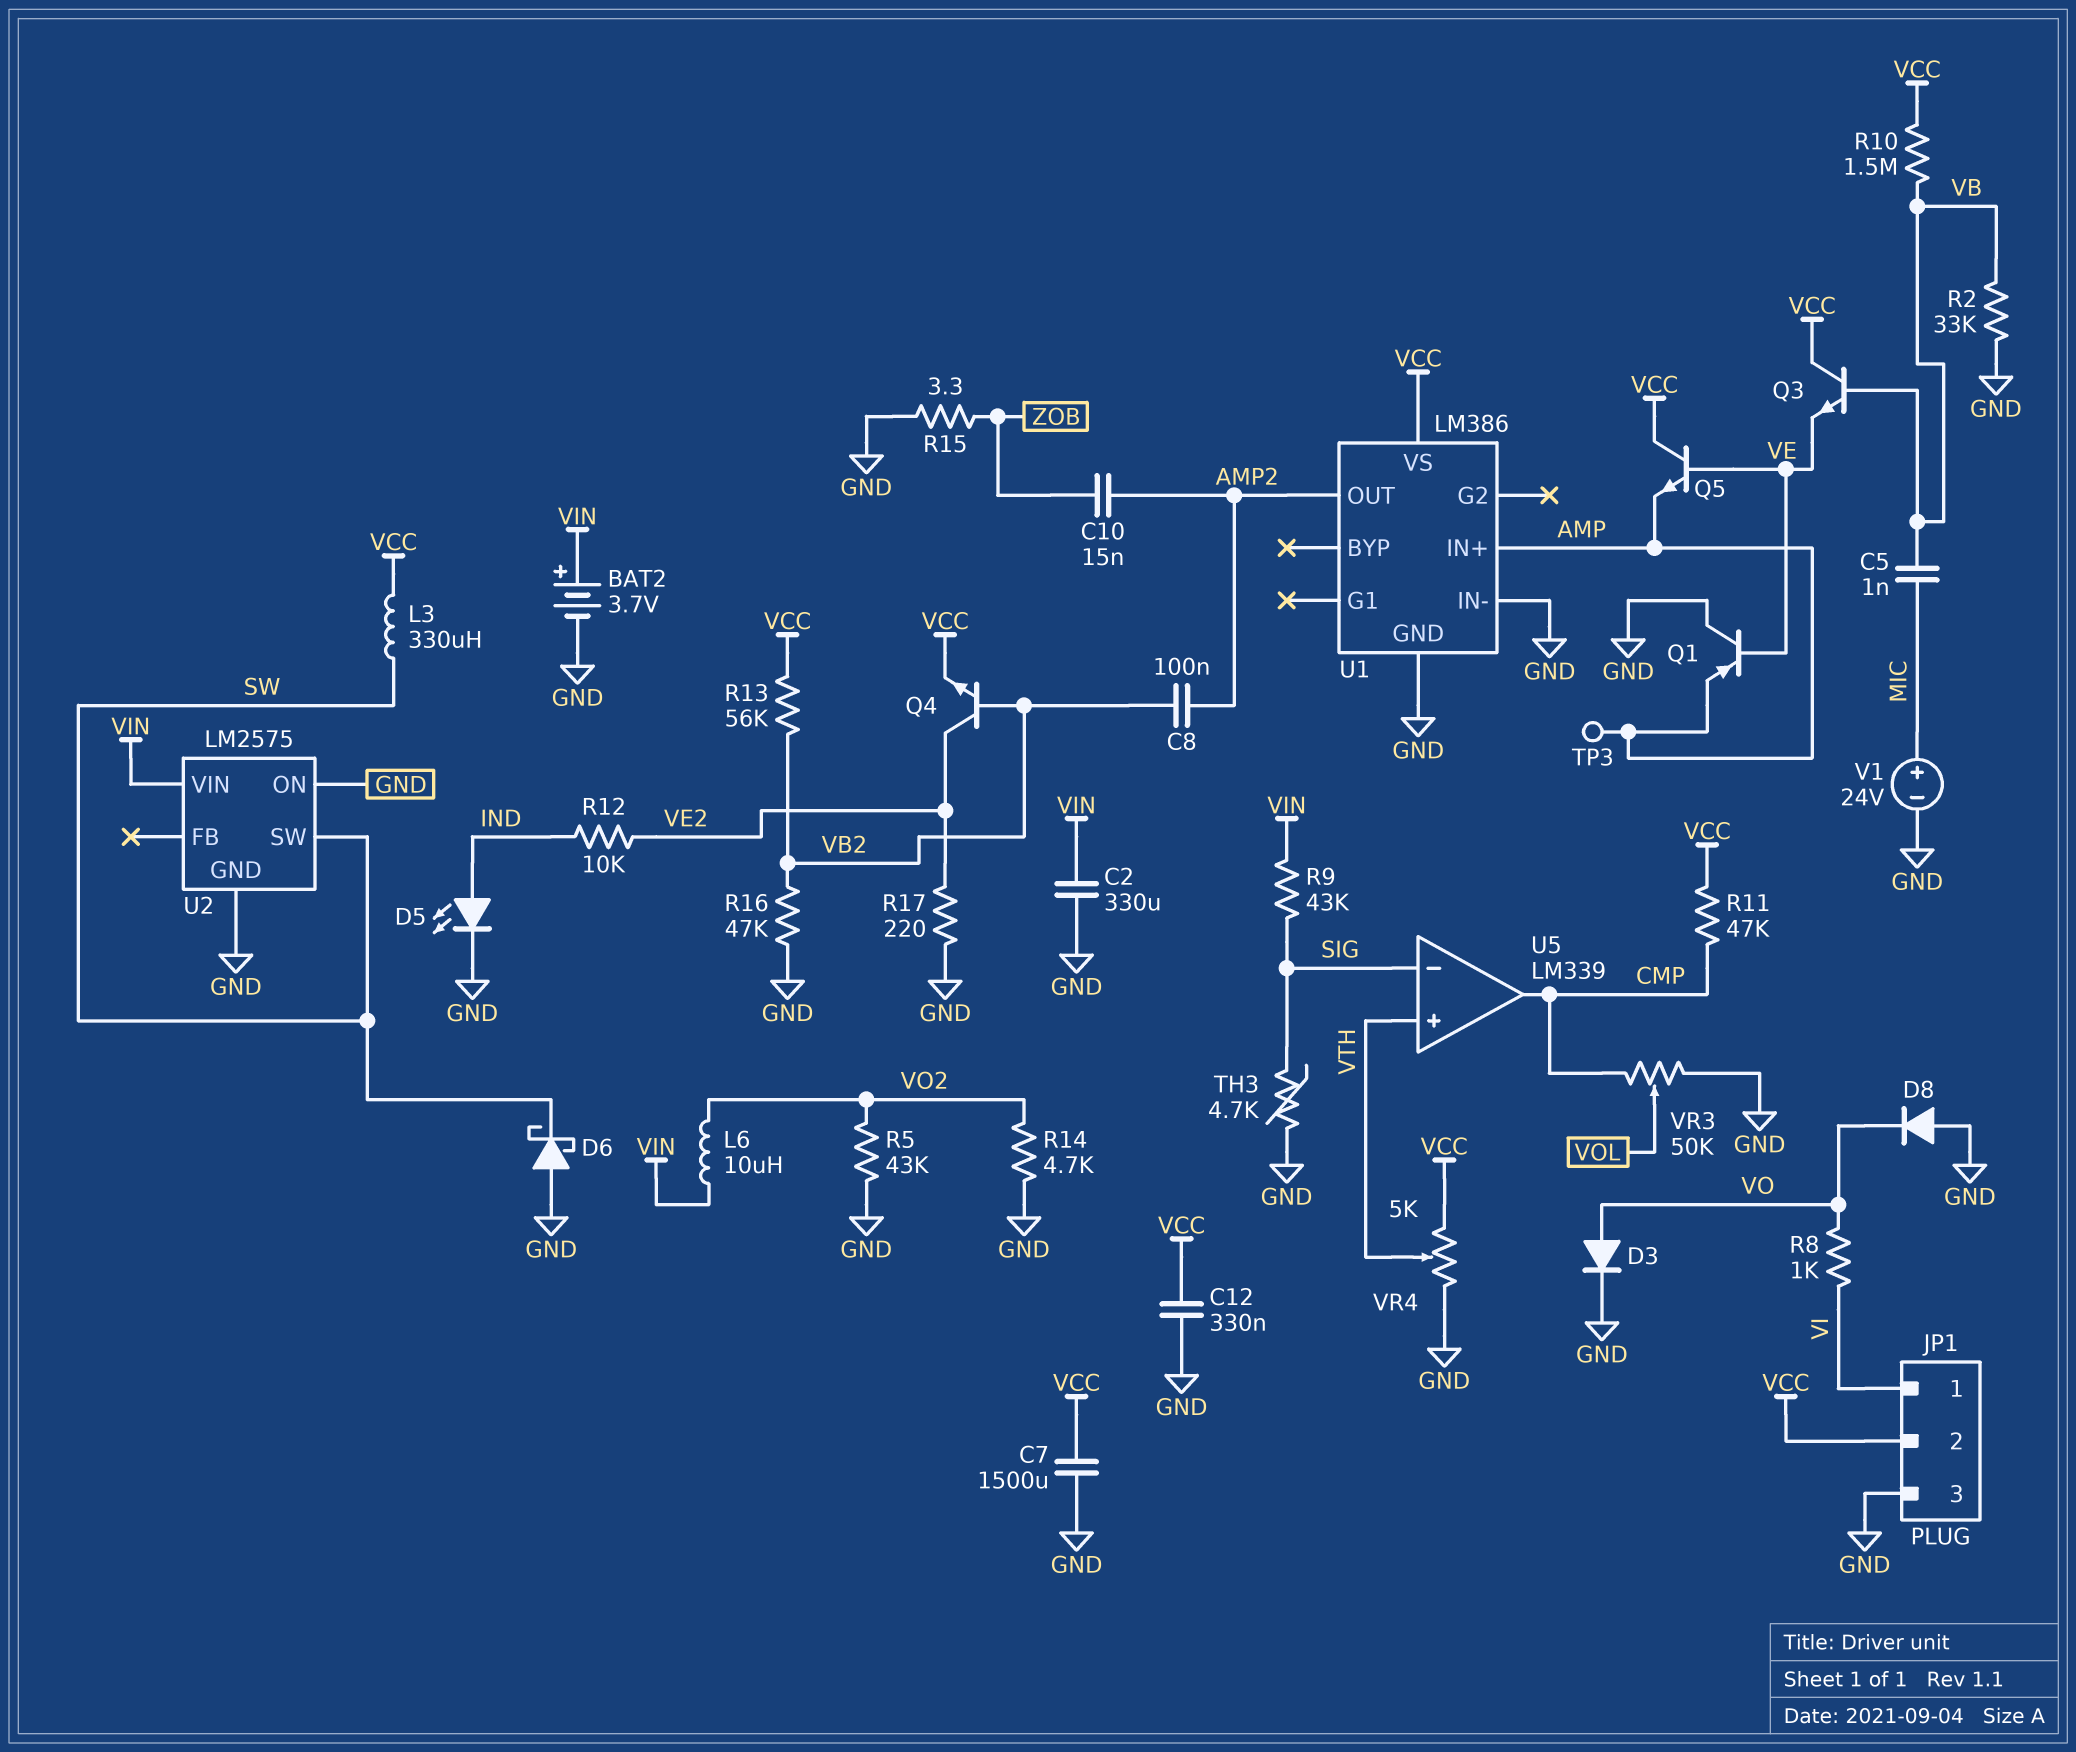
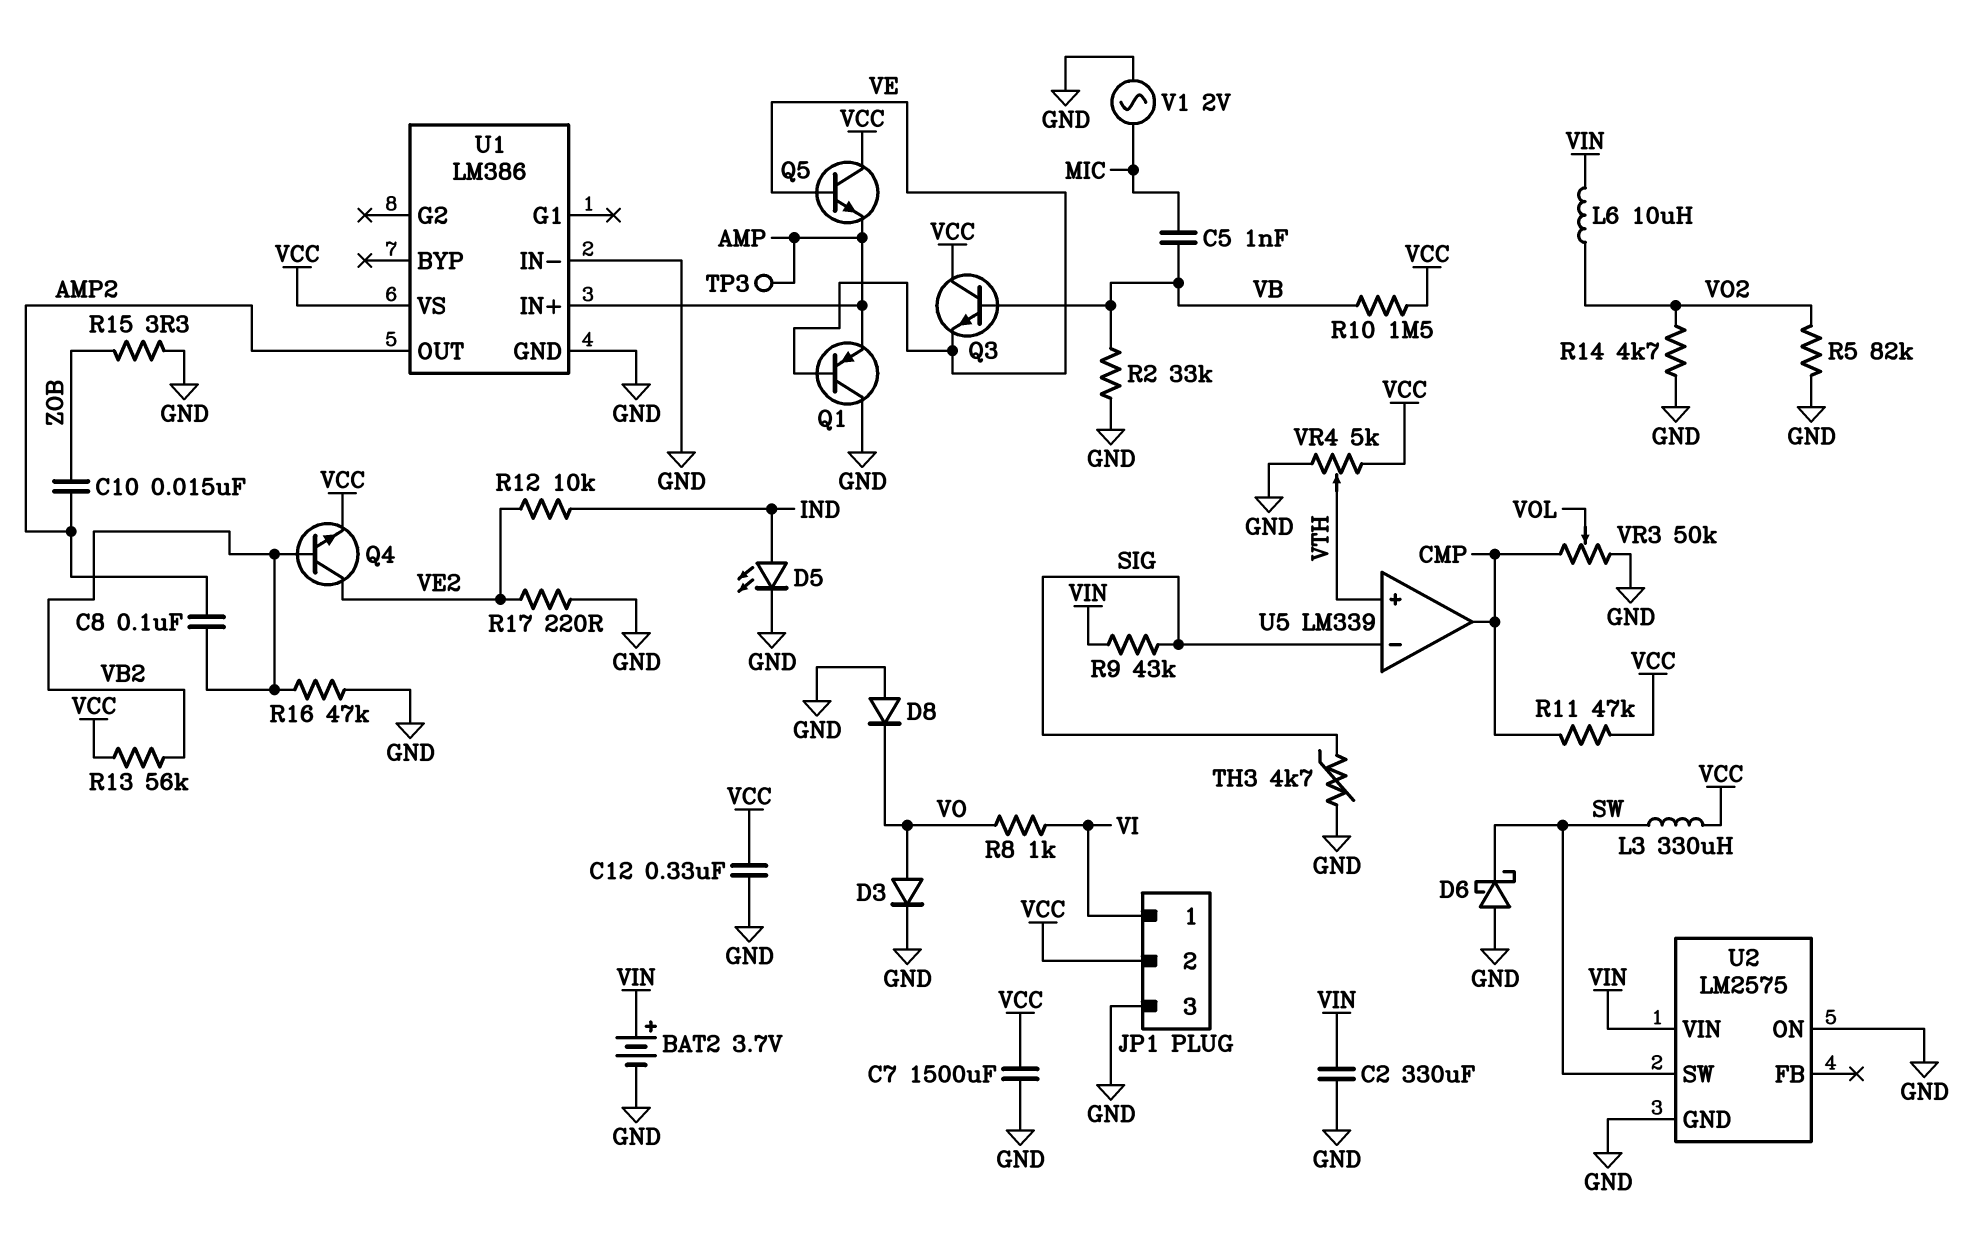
R5: 43k (GND, VO2) -> 82k (GND, VO2)
V1: 24V (plus MIC, minus GND) -> AC 2V (GND, MIC)

